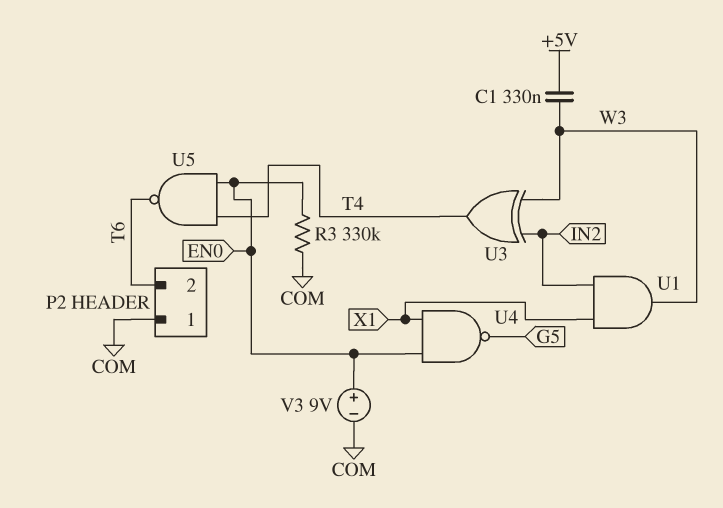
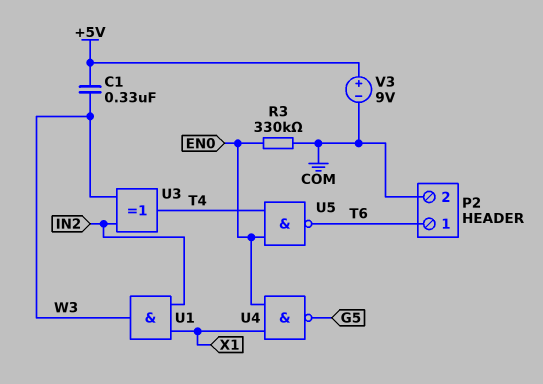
P2 pin 1: COM -> T6
P2 pin 2: T6 -> COM
V3: 9V (plus EN0, minus COM) -> 9V (plus +5V, minus COM)

